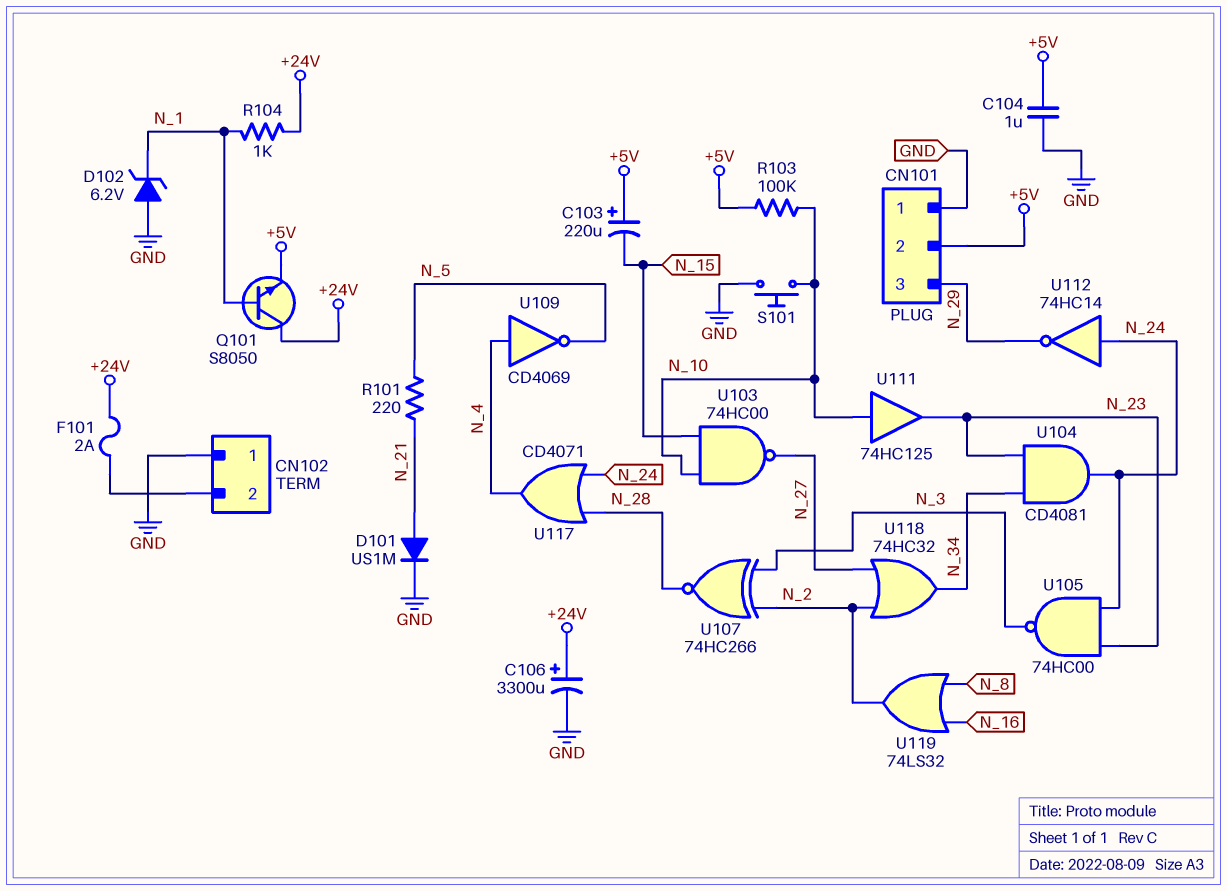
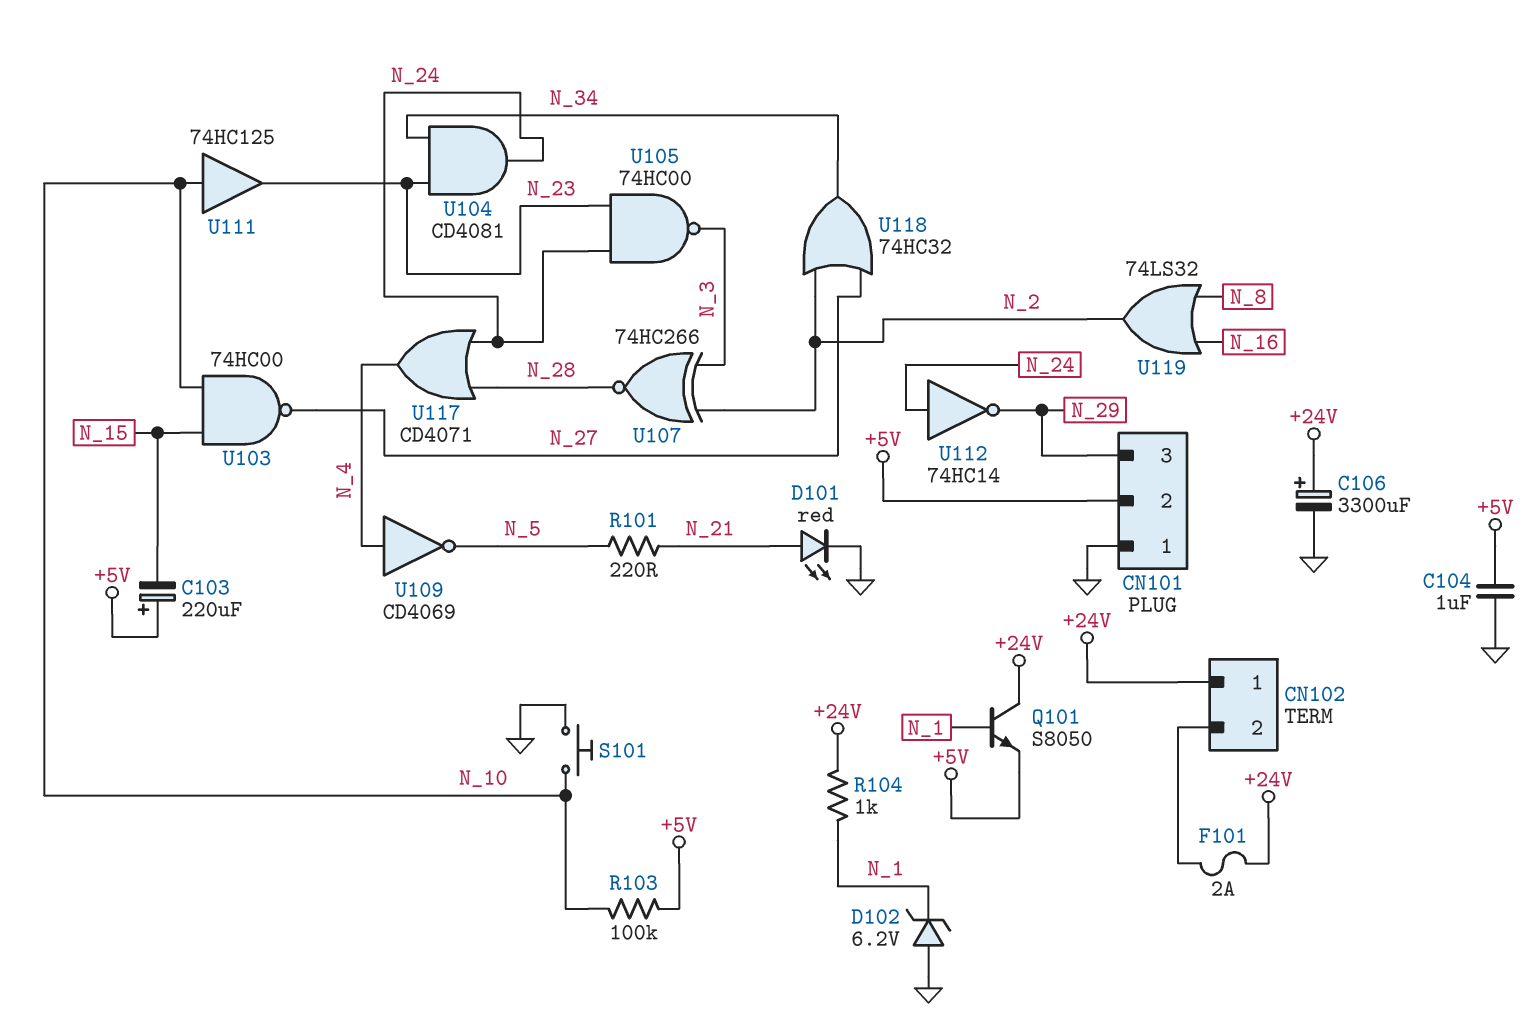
CN102 pin 1: GND -> +24V
D101: diode US1M (A N_21, K GND) -> LED red (A N_21, K GND)

